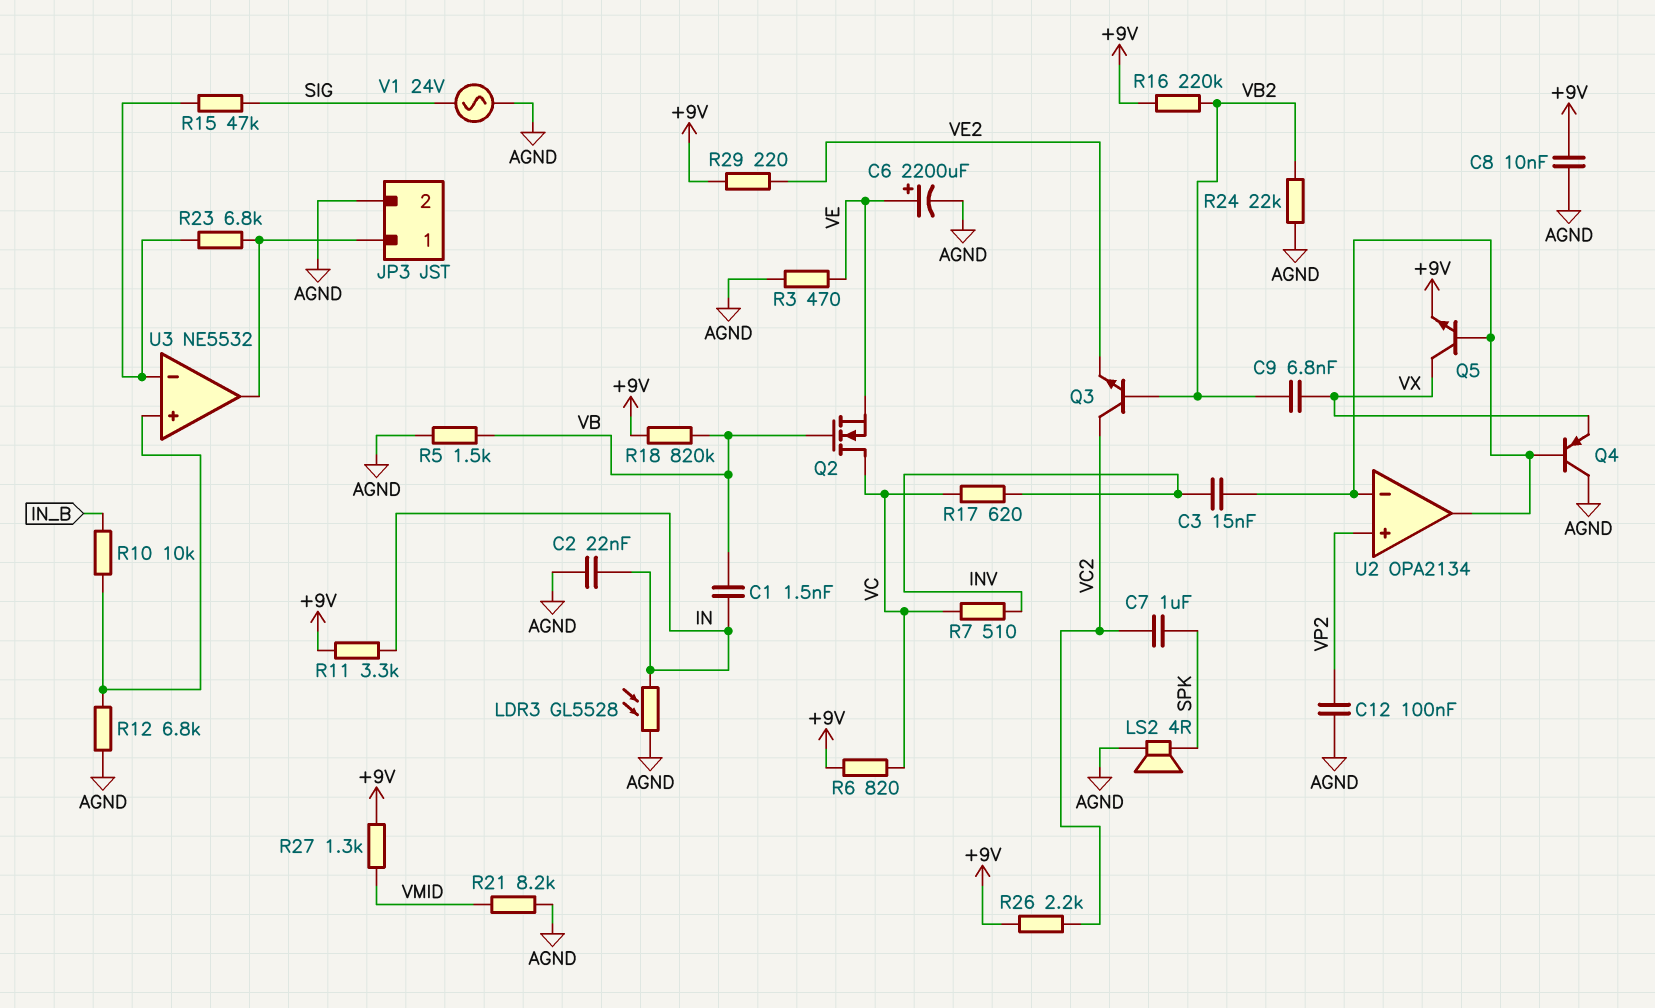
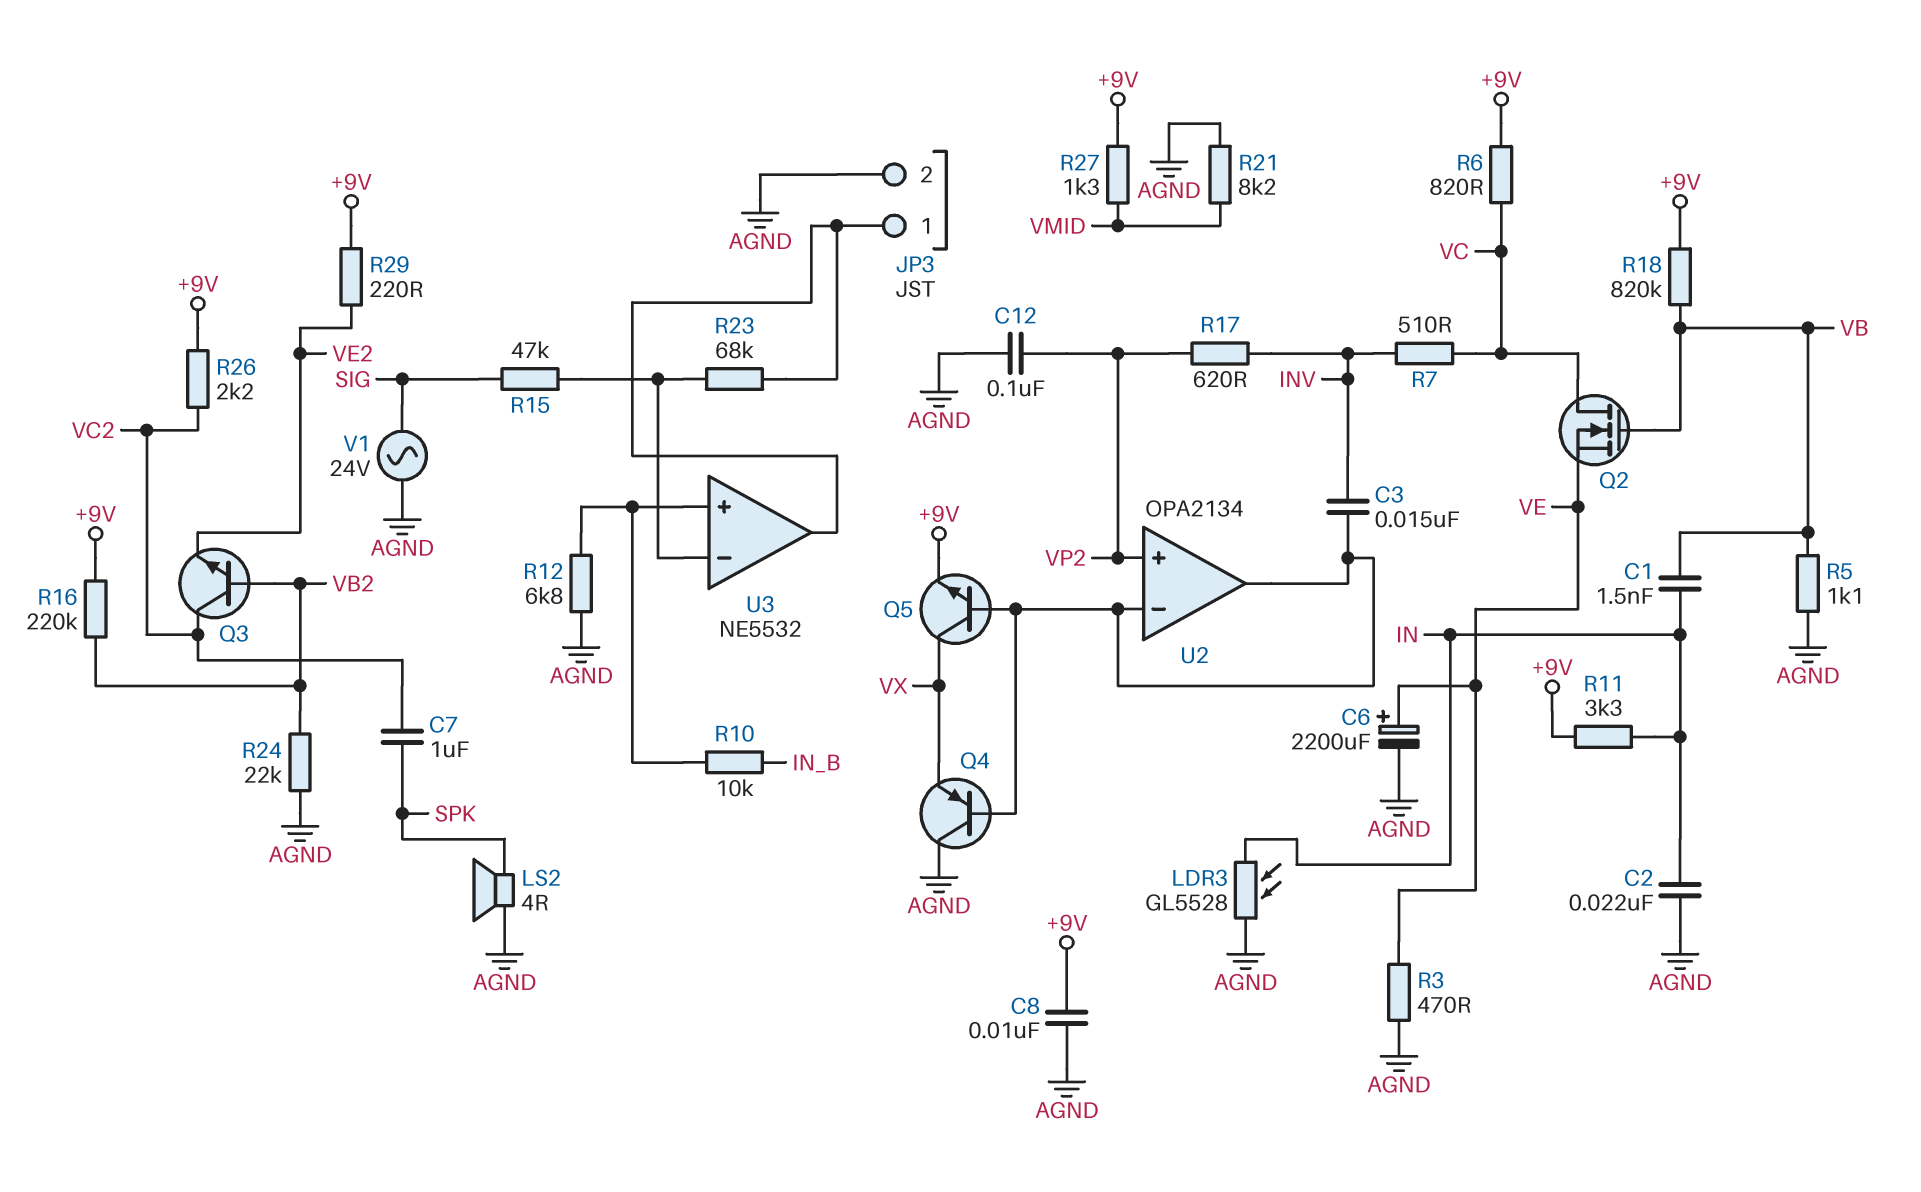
C9: 6.8nF (VB2, VX) -> none
R5: 1.5k (AGND, VB) -> 1.1k (AGND, VB)
R17: 620 (INV, VC) -> 620 (INV, VP2)
R23: 6.8k (JP3/1, U3/in-) -> 68k (JP3/1, U3/in-)

